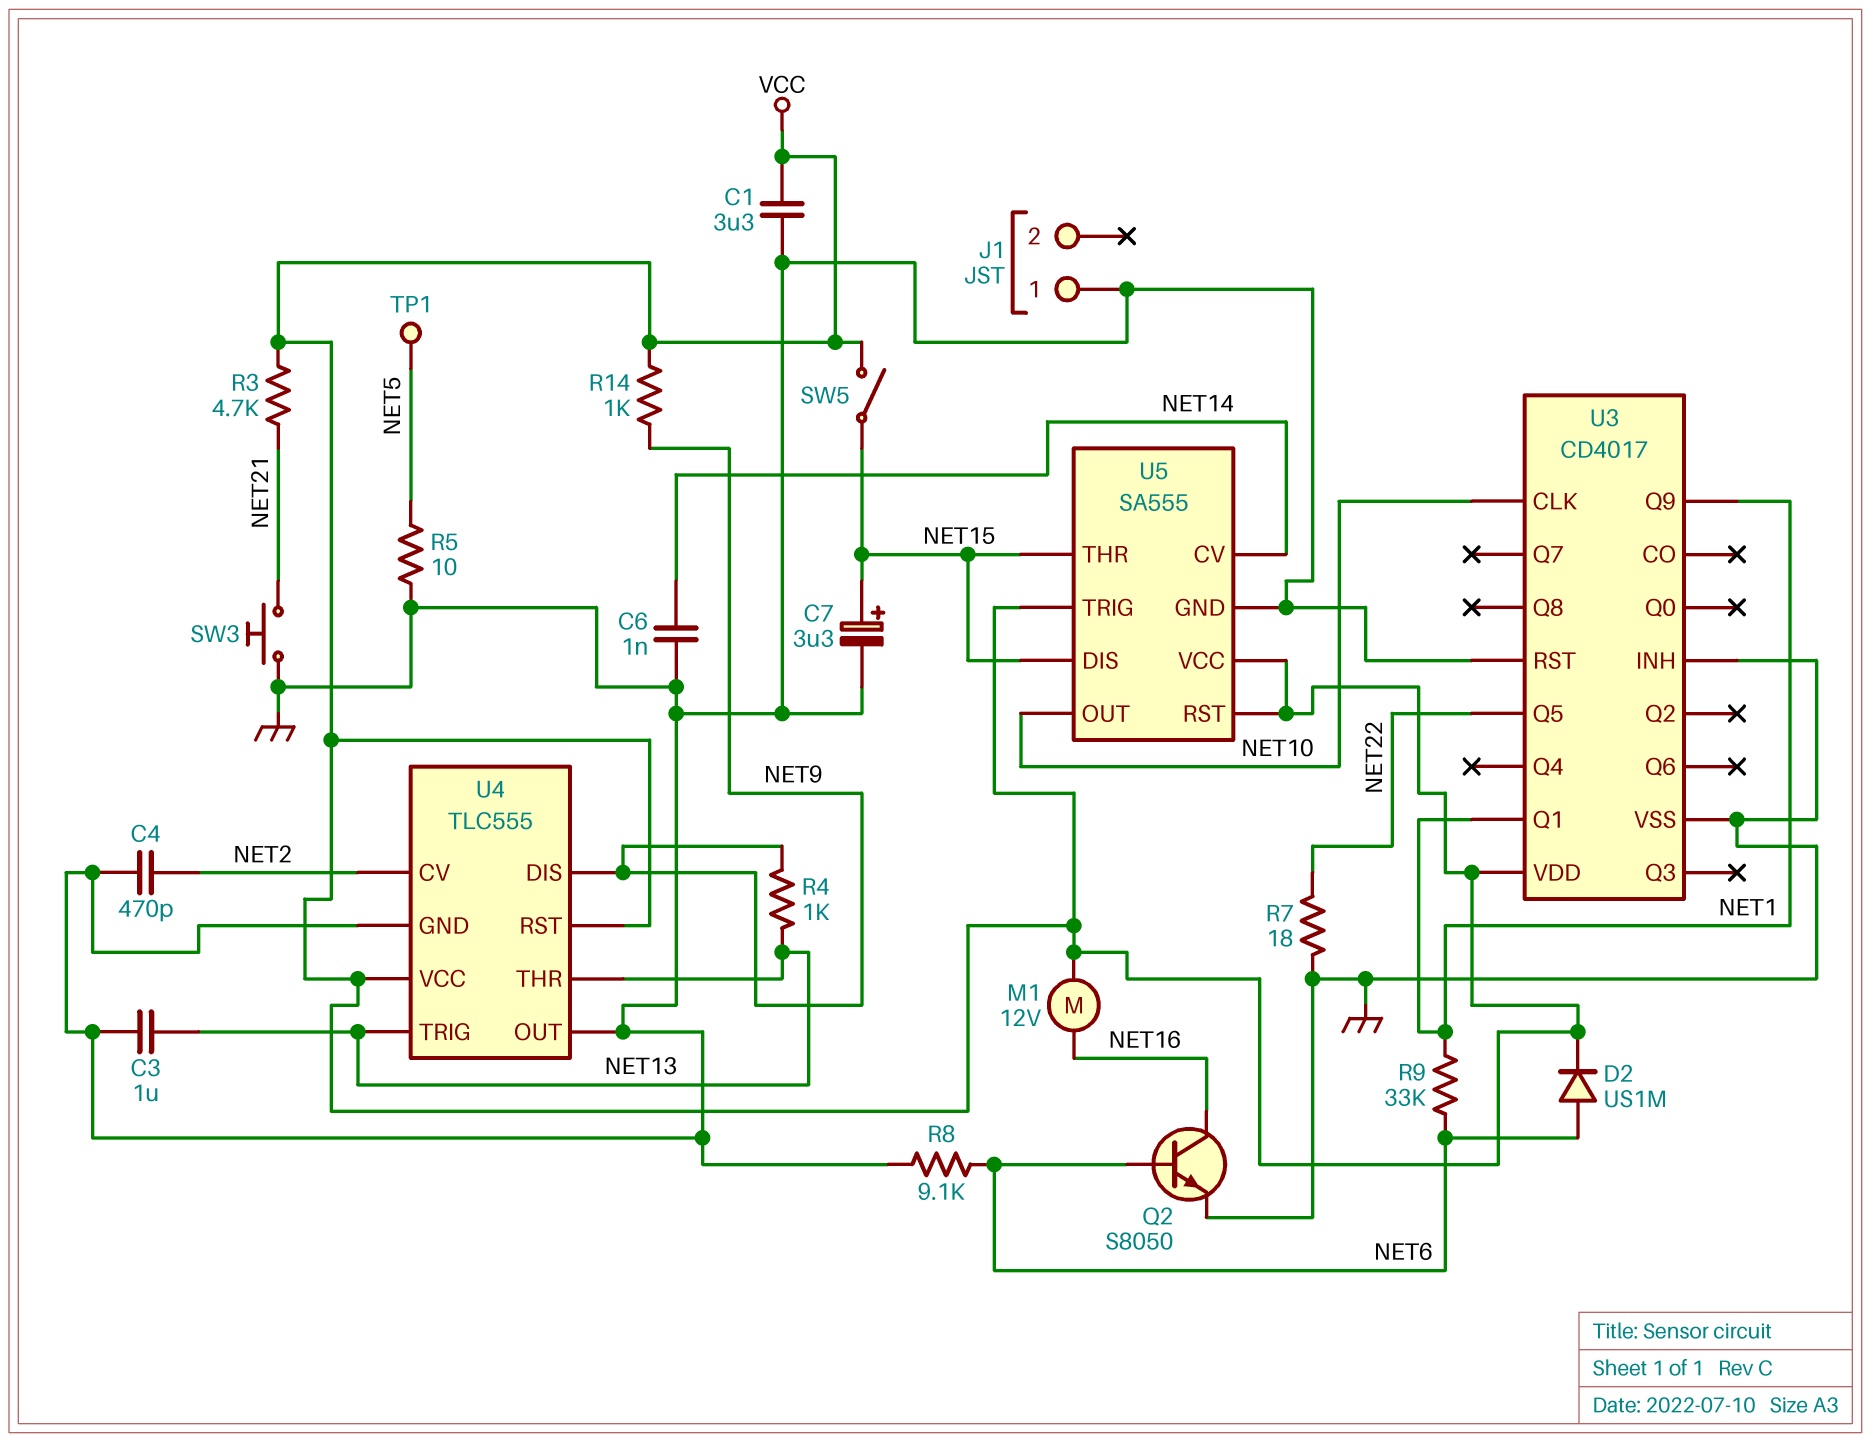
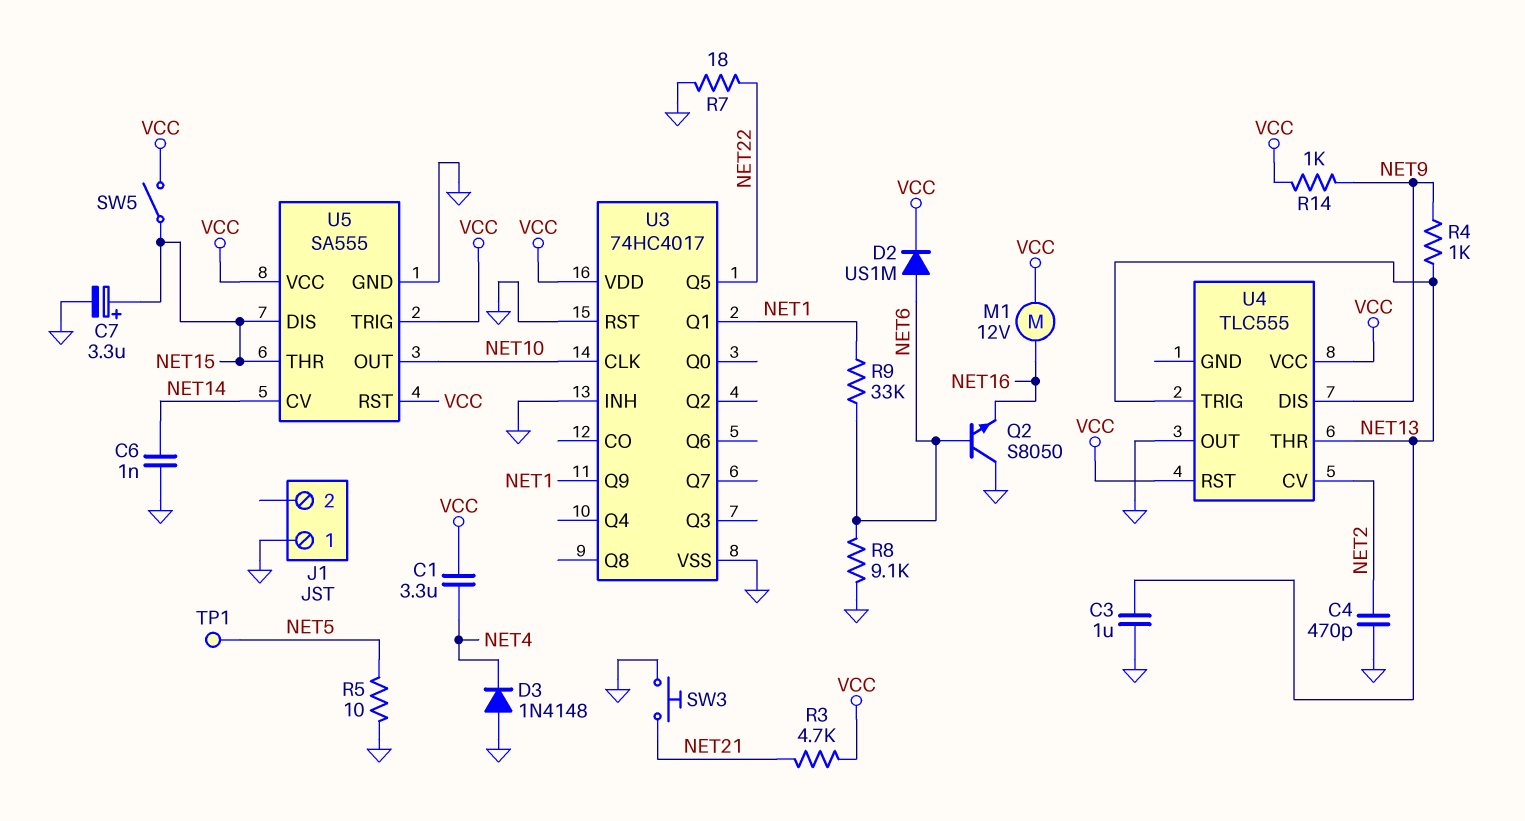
C1: 3.3uF (GND, VCC) -> 3.3uF (NET4, VCC)
D3: none -> diode 1N4148 (A GND, K NET4)
Q2: NPN S8050 (B NET6, C NET16, E GND) -> NPN S8050 (B NET6, C GND, E NET16)
U3: CD4017 -> 74HC4017
U4 pin GND: GND -> none

